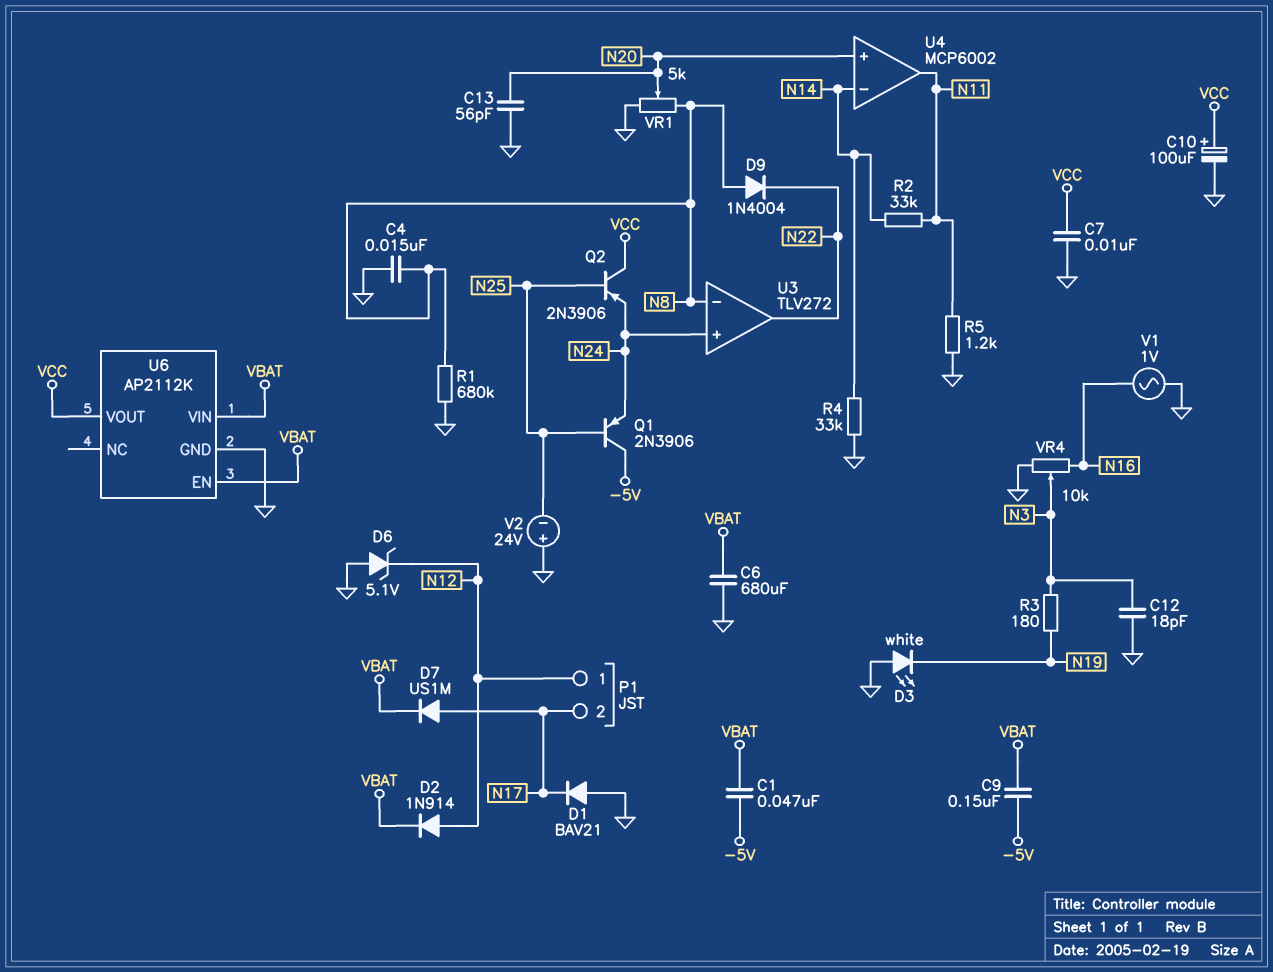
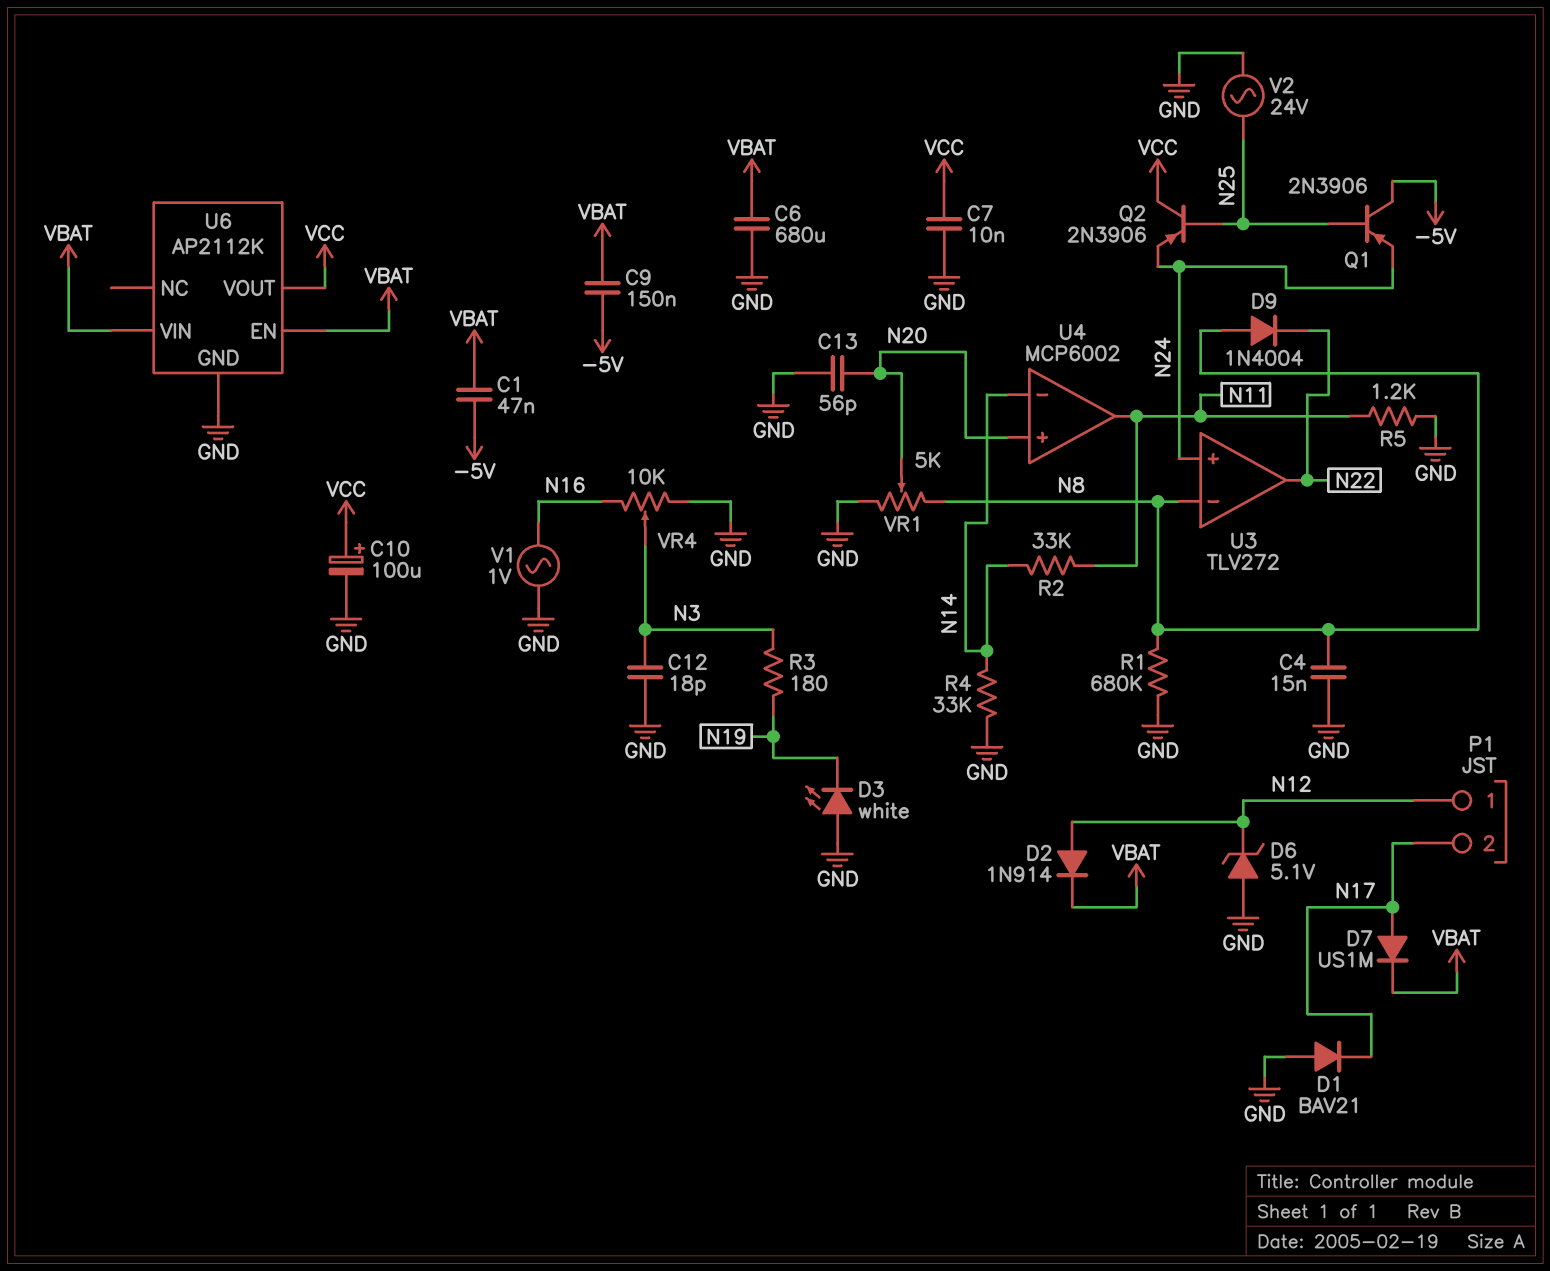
V2: 24V (plus GND, minus N25) -> AC 24V (GND, N25)

